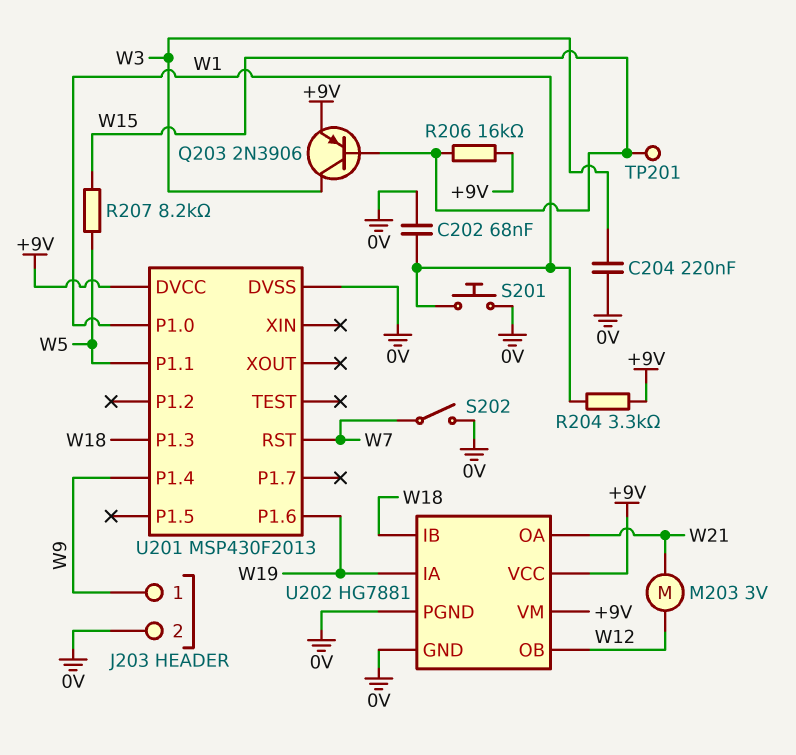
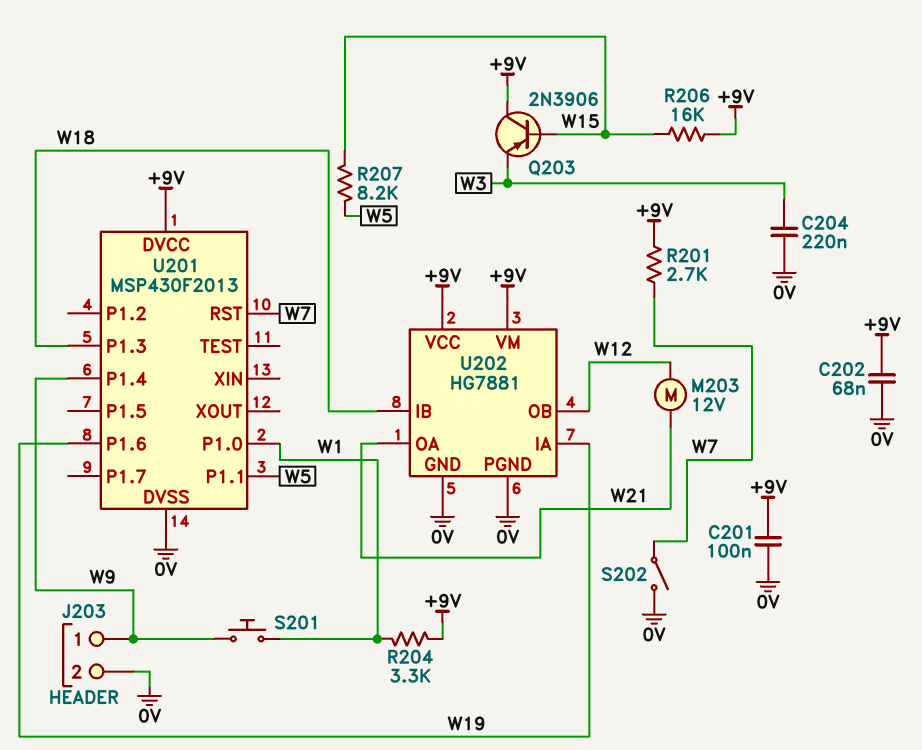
C201: none -> 100nF (+9V, 0V)
C202: 68nF (0V, W1) -> 68nF (+9V, 0V)
M203: motor 3V (W12, W21) -> motor 12V (W12, W21)
Q203: PNP 2N3906 (B W15, C W3, E +9V) -> PNP 2N3906 (B W15, C +9V, E W3)
R201: none -> 2.7k (+9V, W7)
S201: button (0V, W1) -> button (W1, W9)
TP201: test point (W15) -> none

